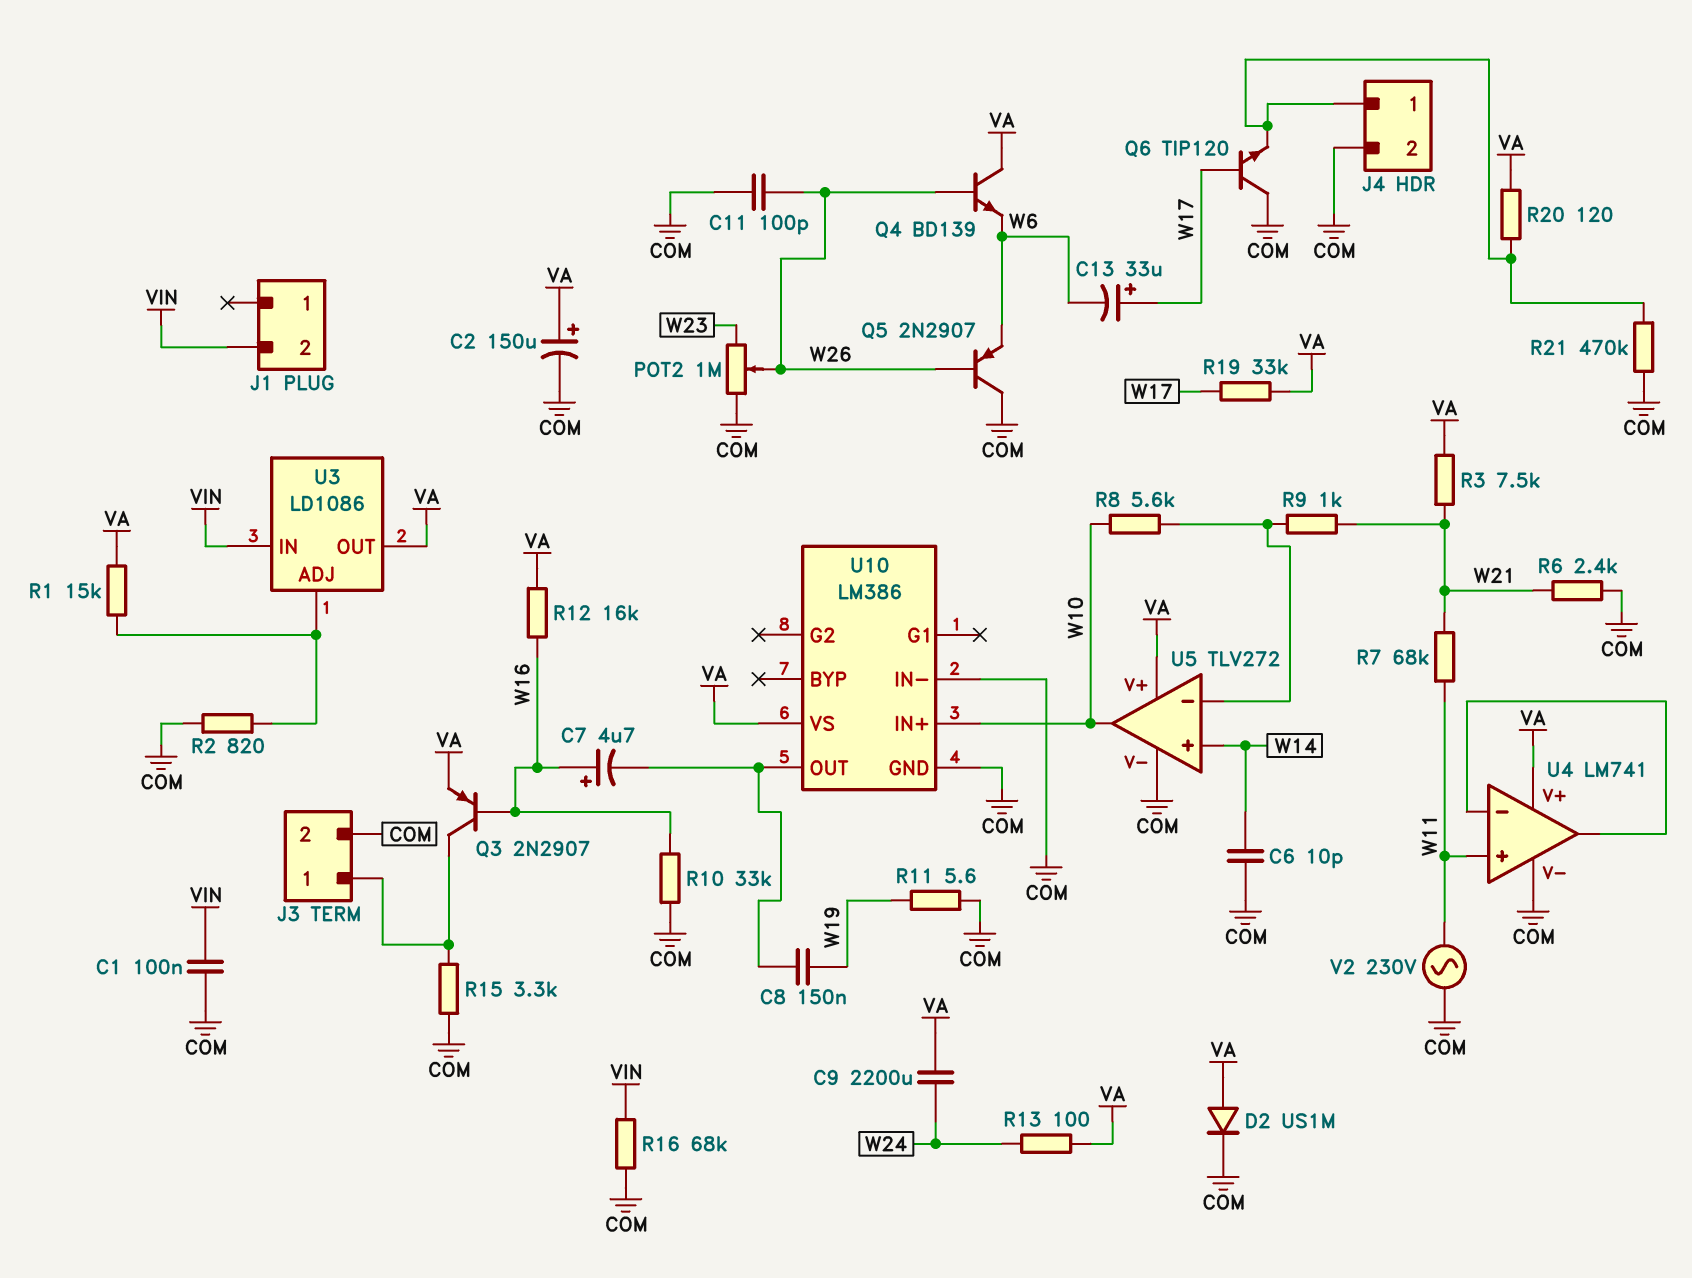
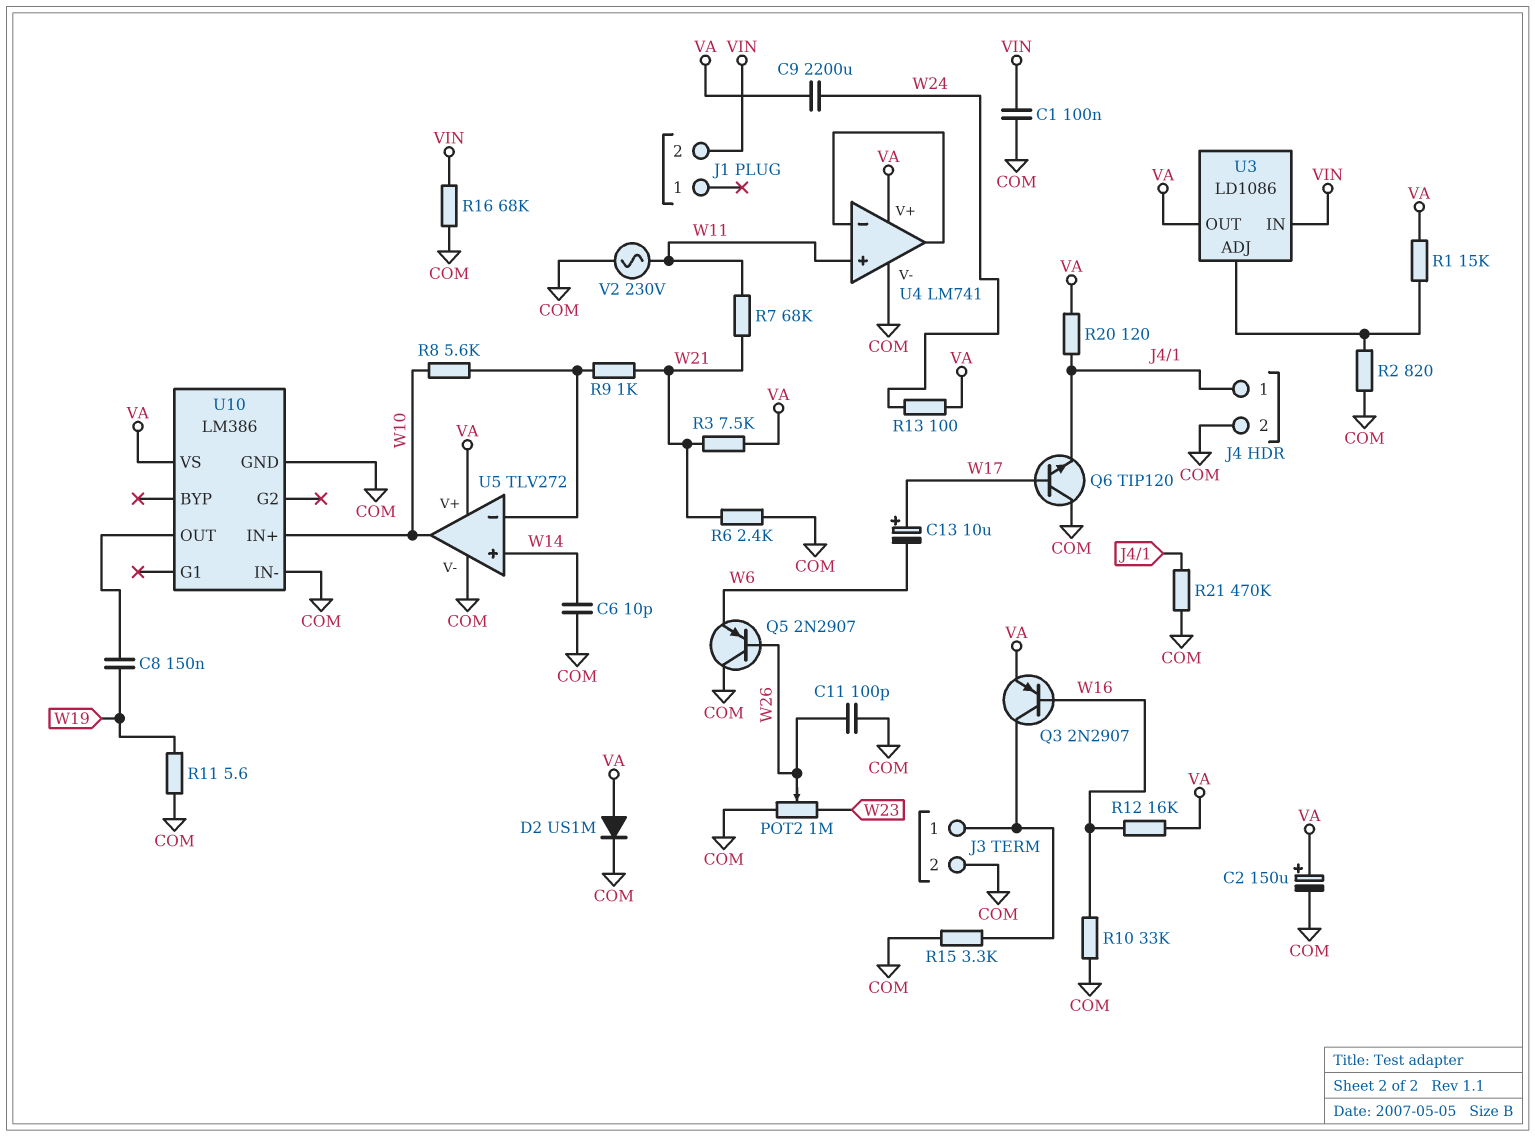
C7: 4.7uF (plus W16, minus U10/OUT) -> none
C13: 33uF (plus W17, minus W6) -> 10uF (plus W17, minus W6)
Q4: NPN BD139 (B W26, C VA, E W6) -> none
R19: 33k (VA, W17) -> none

